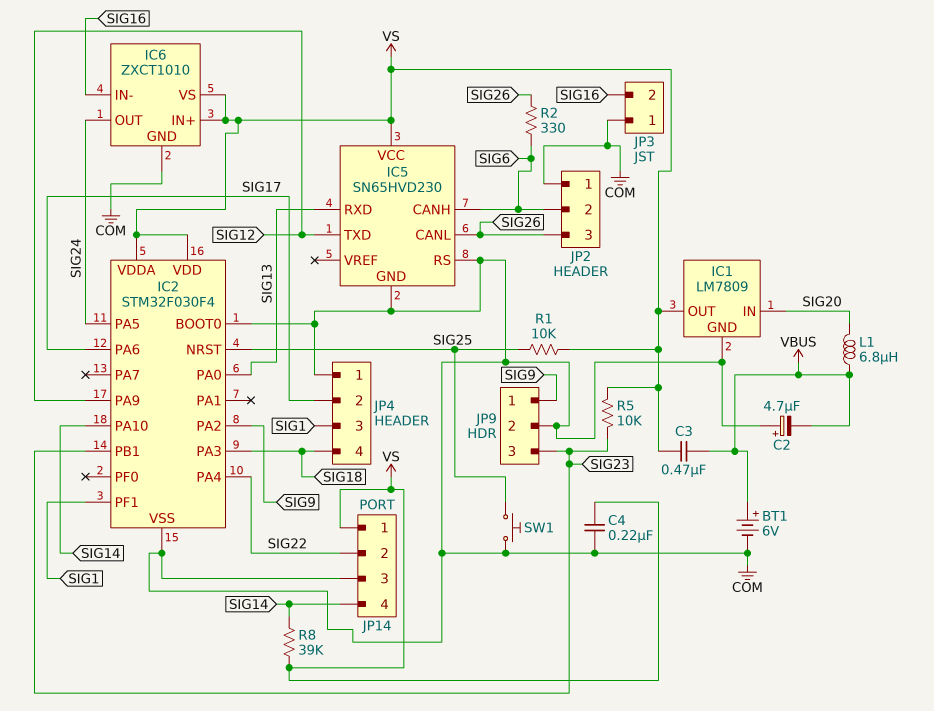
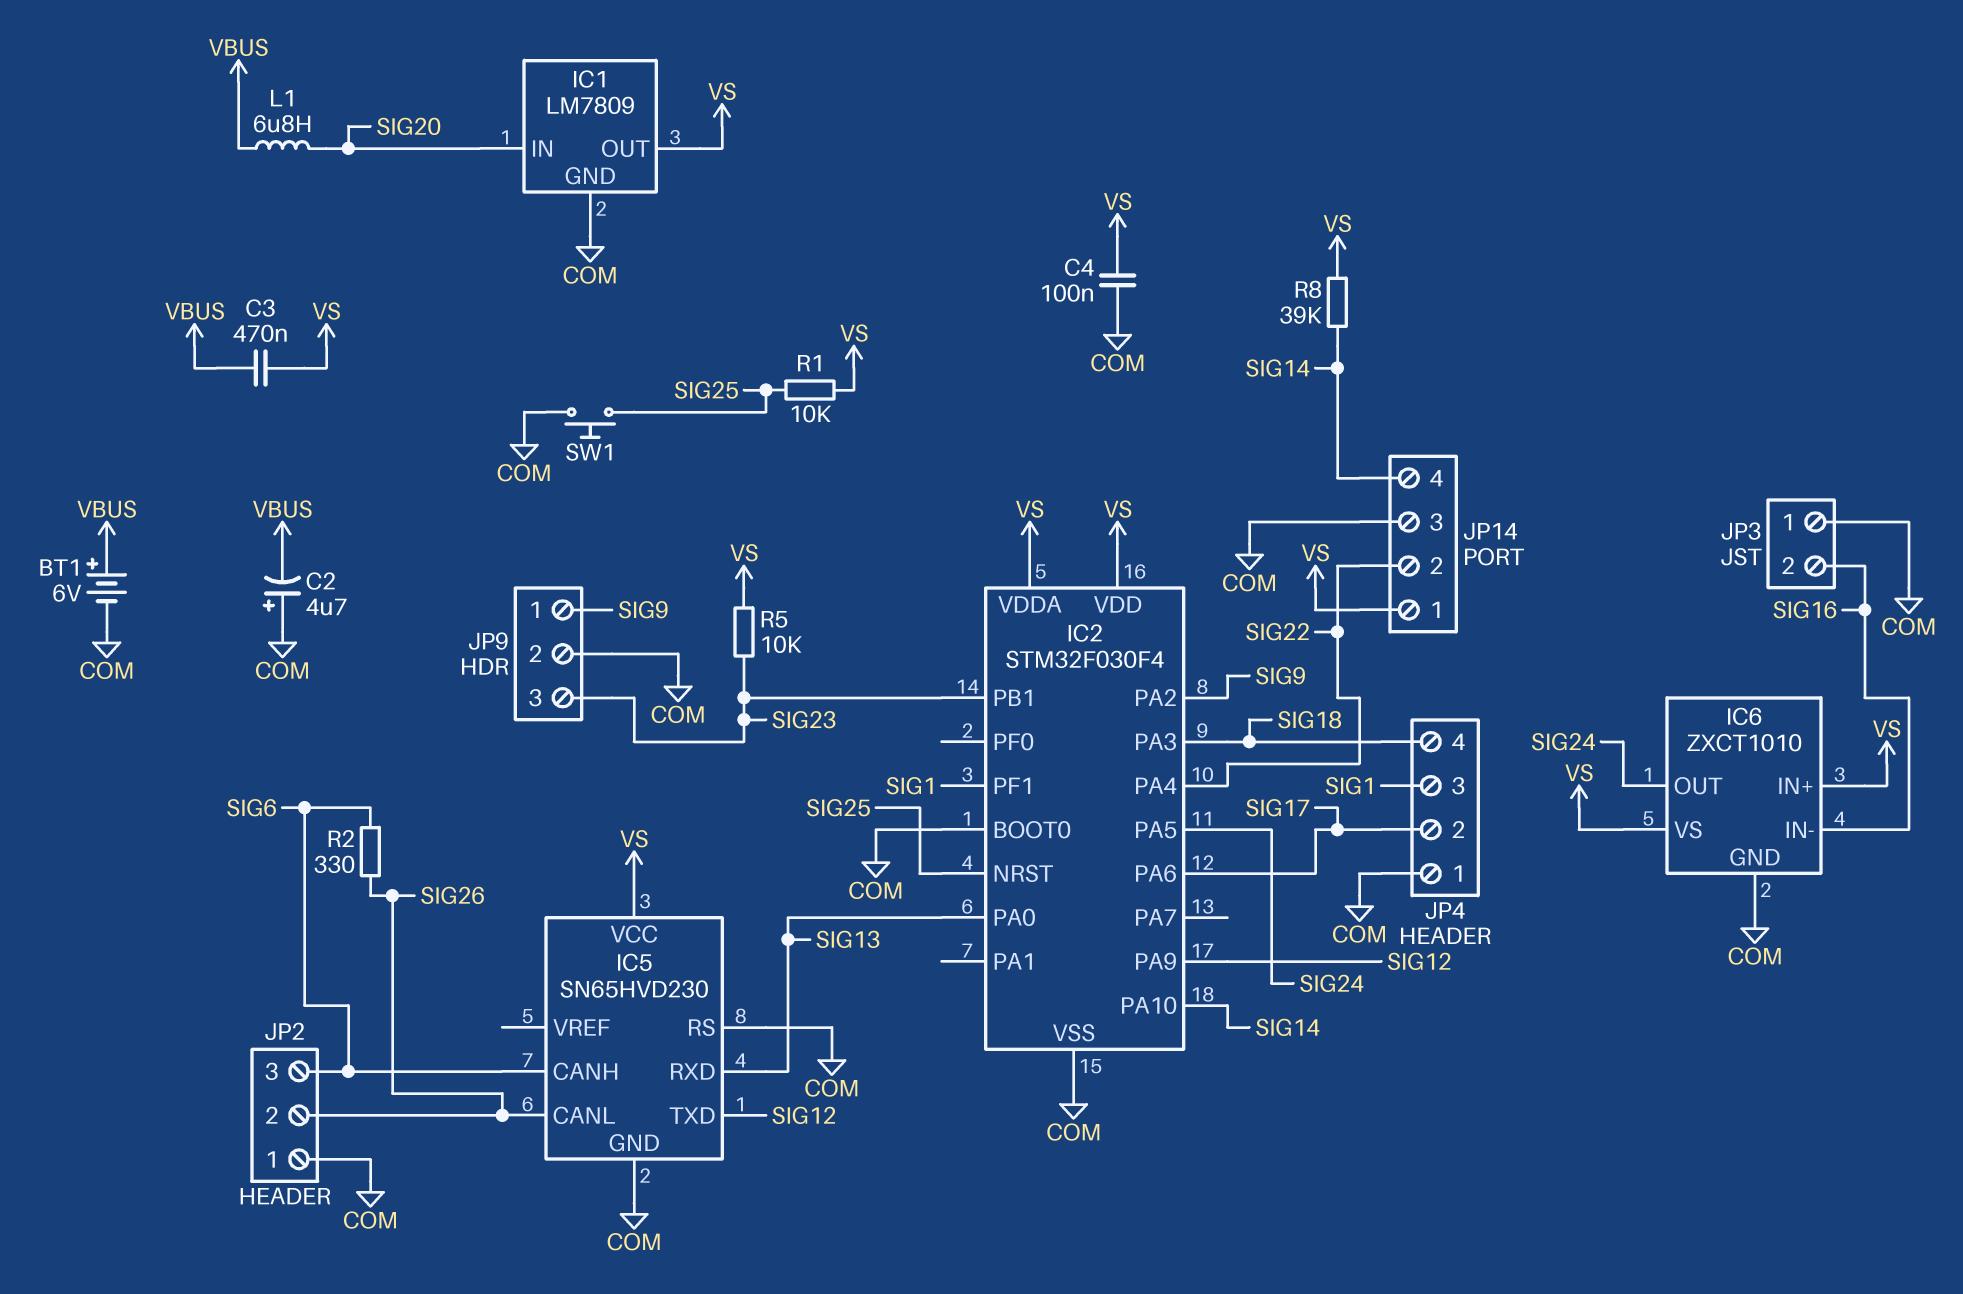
C4: 220nF (COM, VS) -> 100nF (COM, VS)
JP2 pin 2: SIG6 -> SIG26
JP2 pin 3: SIG26 -> SIG6

